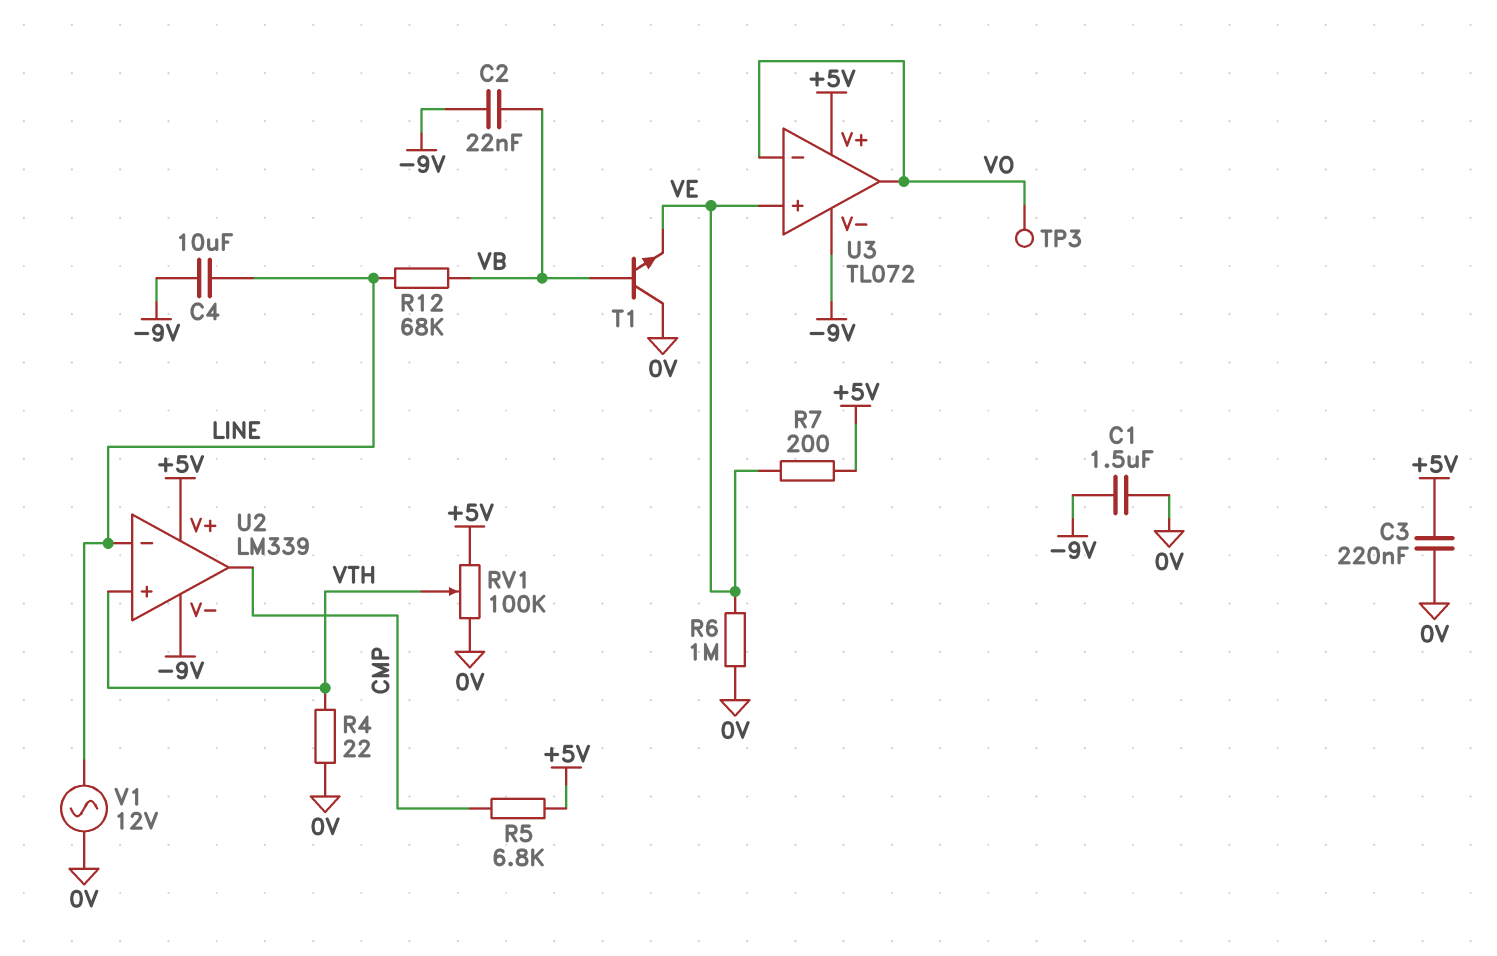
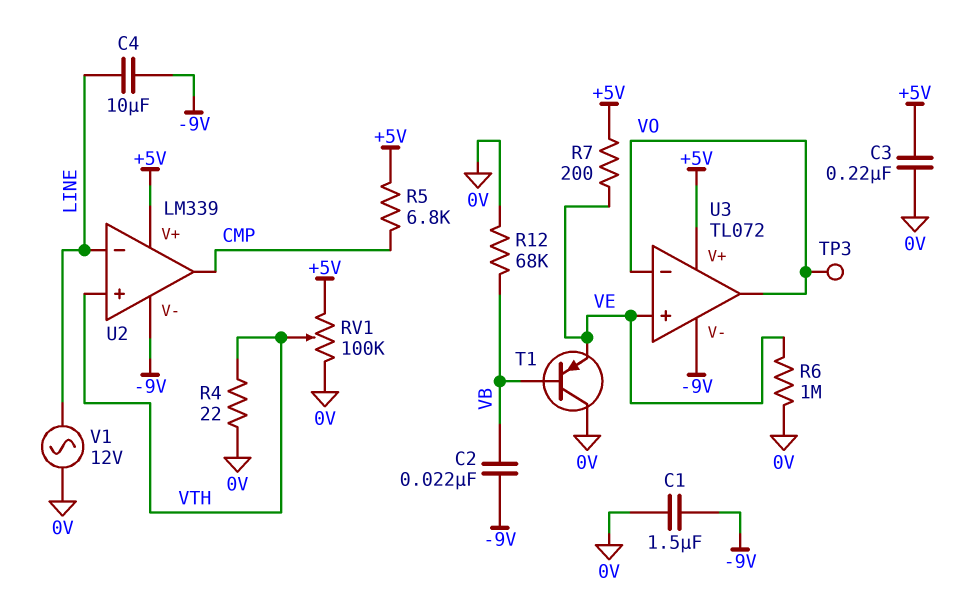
R12: 68k (LINE, VB) -> 68k (0V, VB)
T1: NPN (B VB, C 0V, E VE) -> PNP (B VB, C 0V, E VE)

